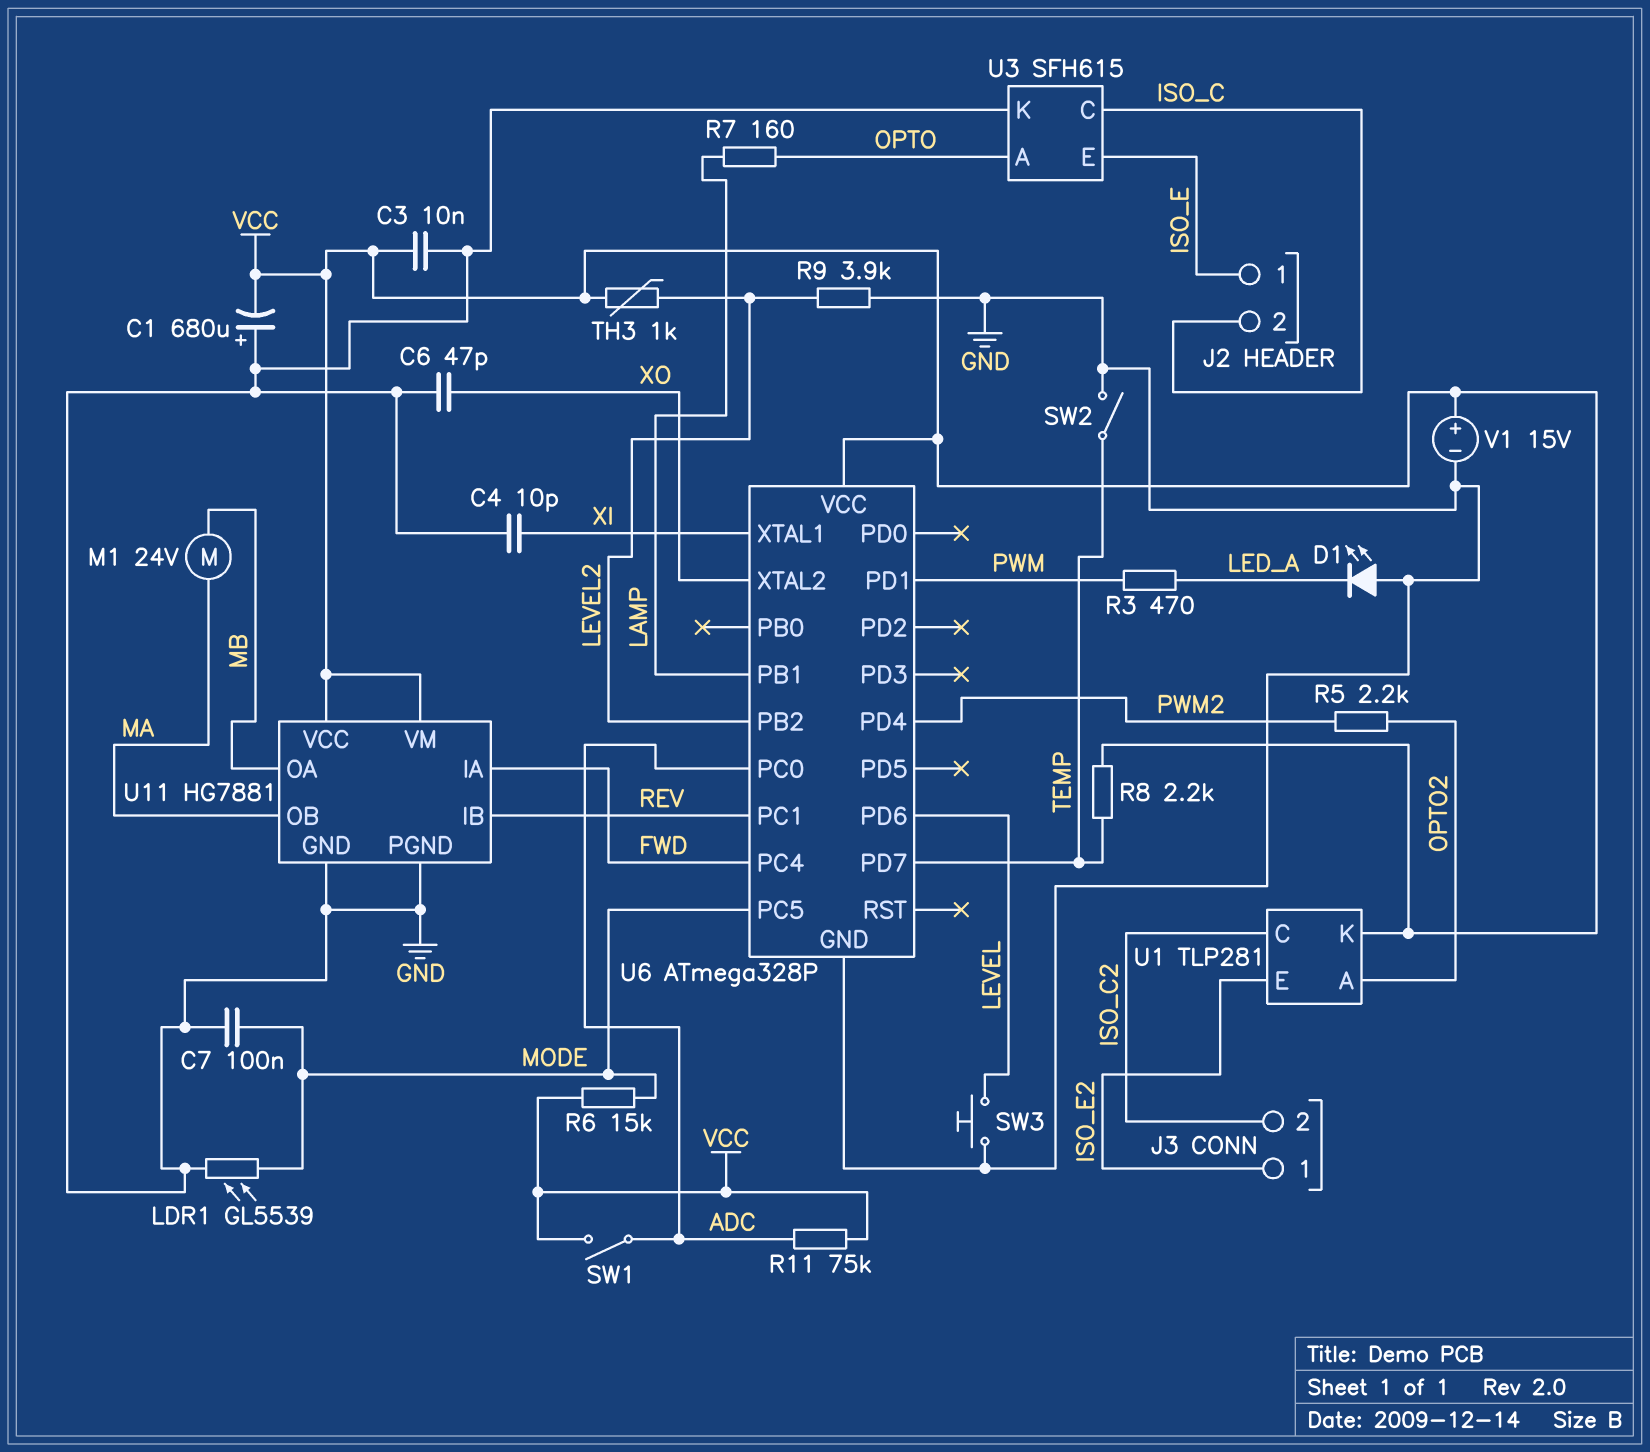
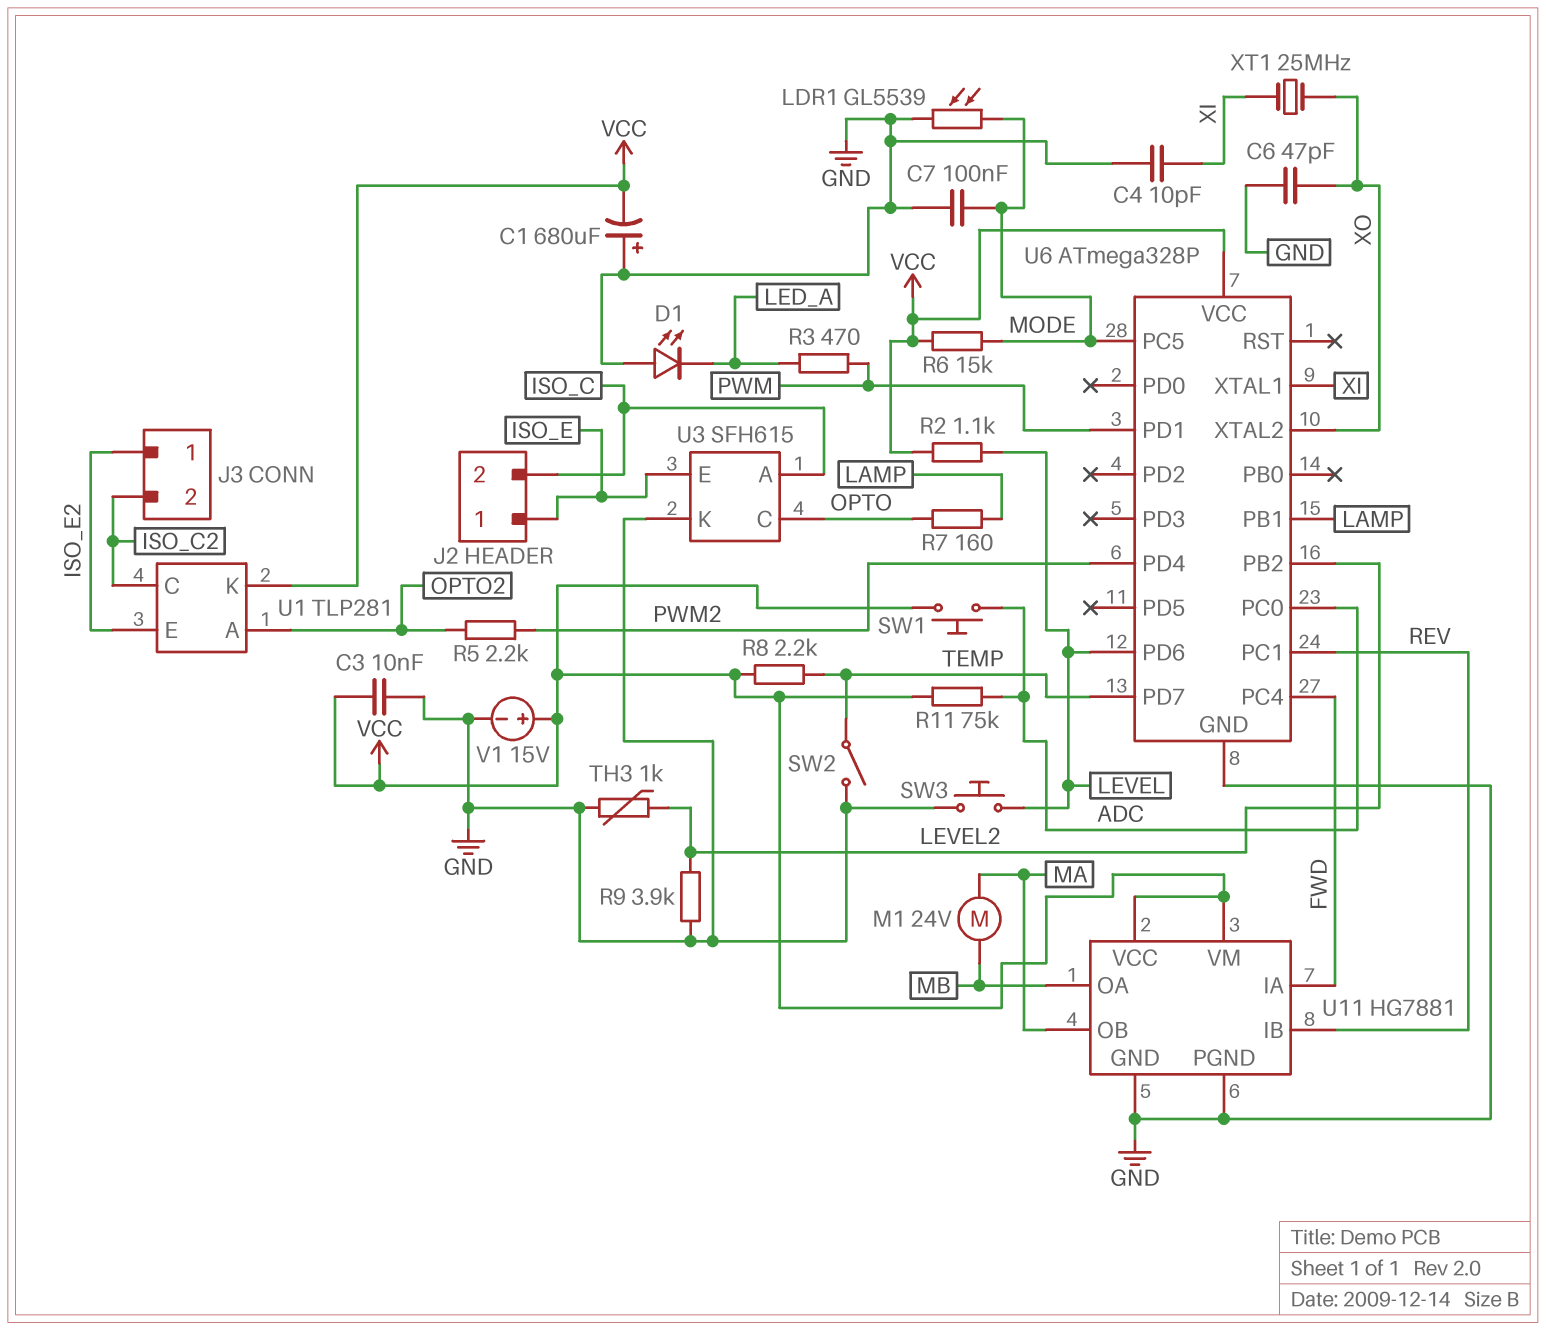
R2: none -> 1.1k (LEVEL, VCC)
SW1: switch (ADC, VCC) -> button (ADC, VCC)
TH3: 1k (LEVEL2, VCC) -> 1k (GND, LEVEL2)
U3 pin A: OPTO -> ISO_C
U3 pin C: ISO_C -> OPTO
XT1: none -> 25MHz (XI, XO)

